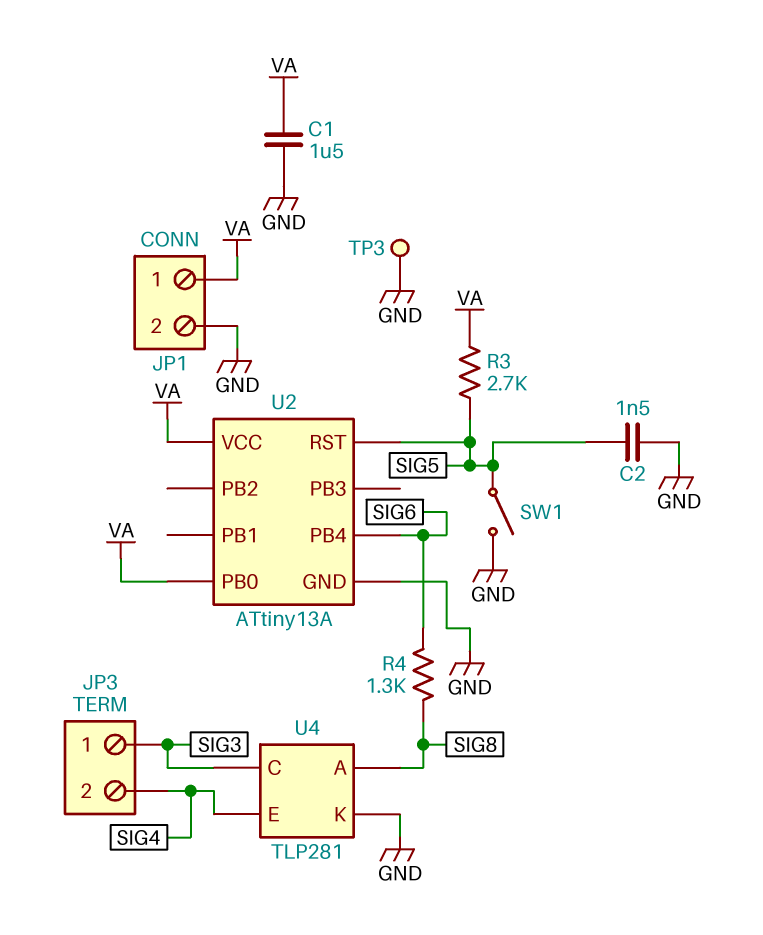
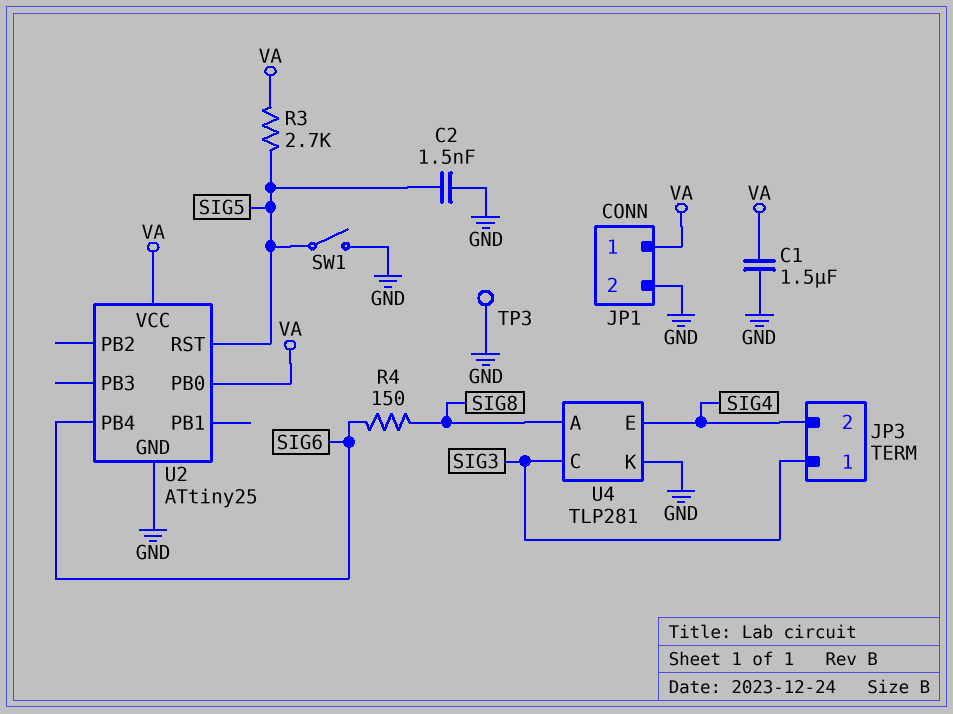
R4: 1.3k (SIG6, SIG8) -> 150 (SIG6, SIG8)
U2: ATtiny13A -> ATtiny25

